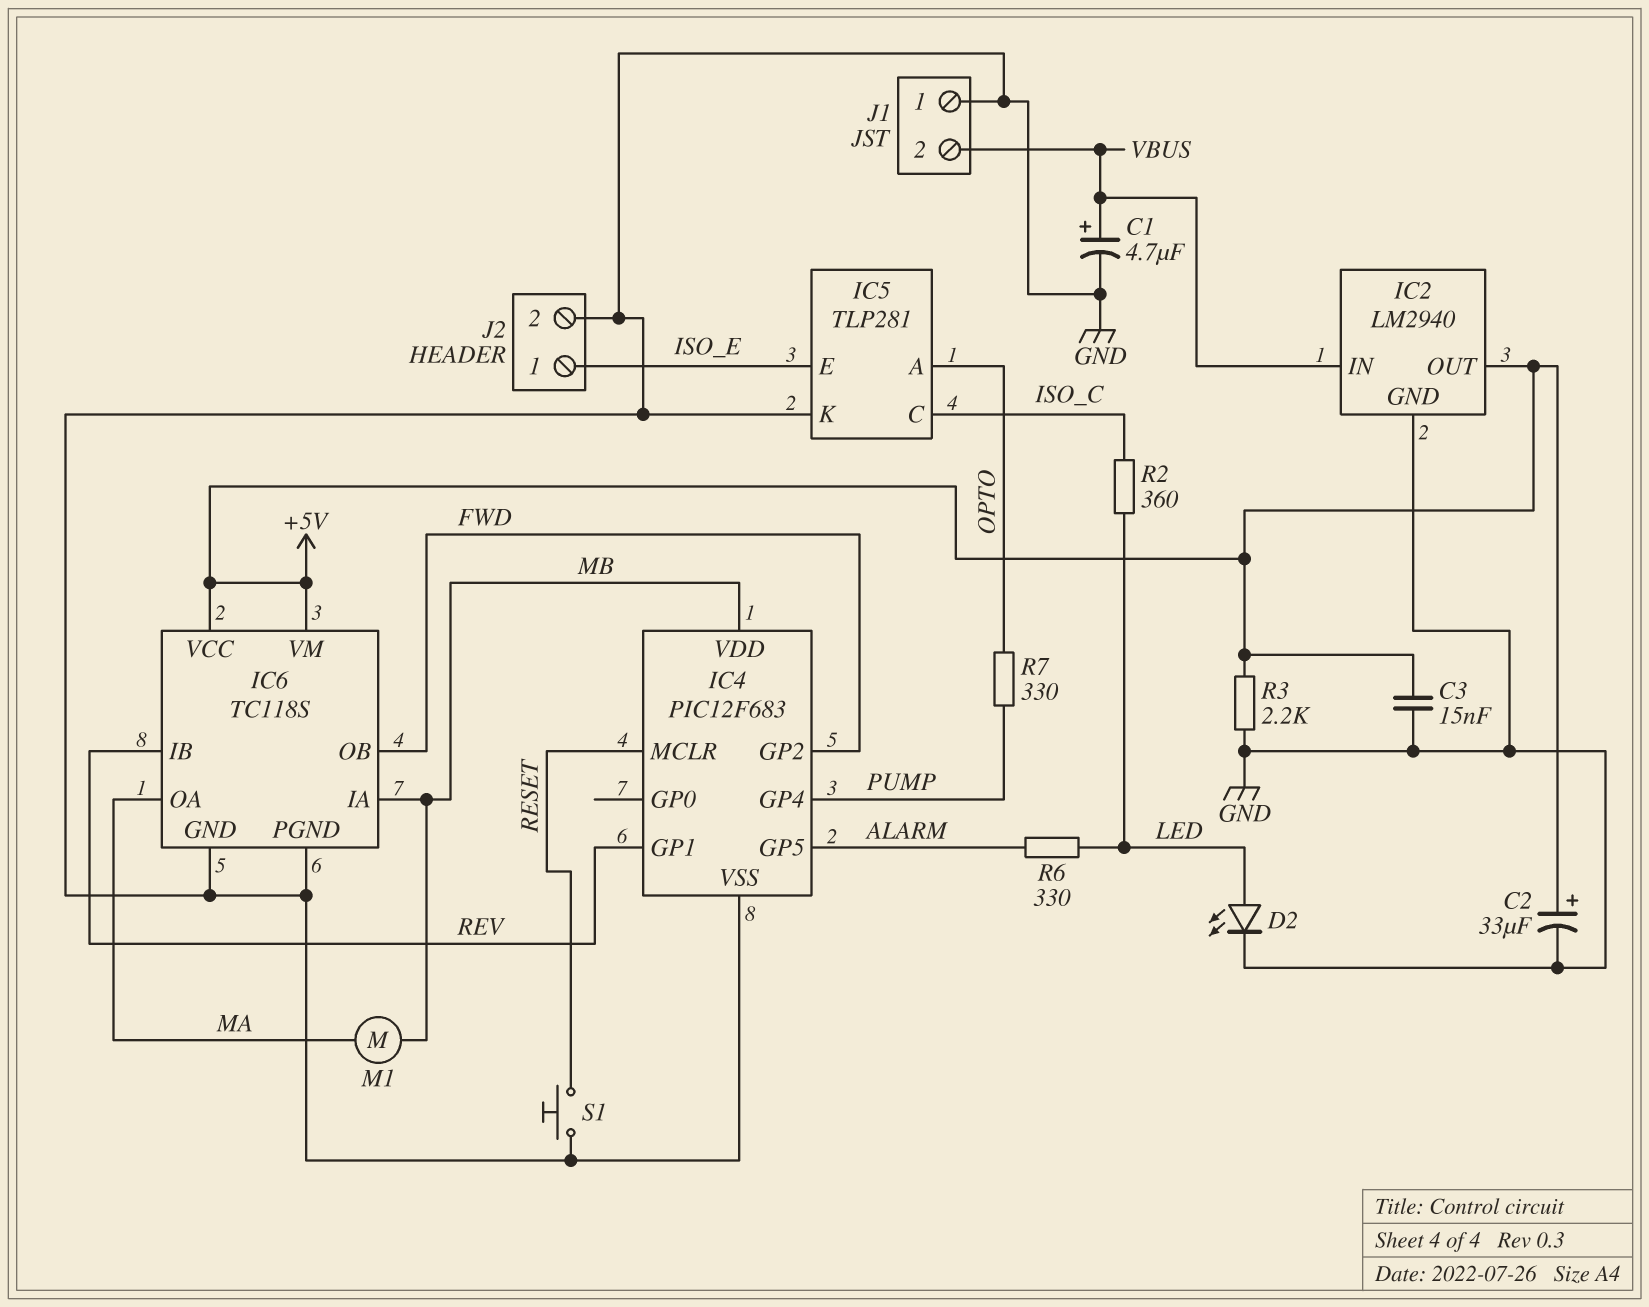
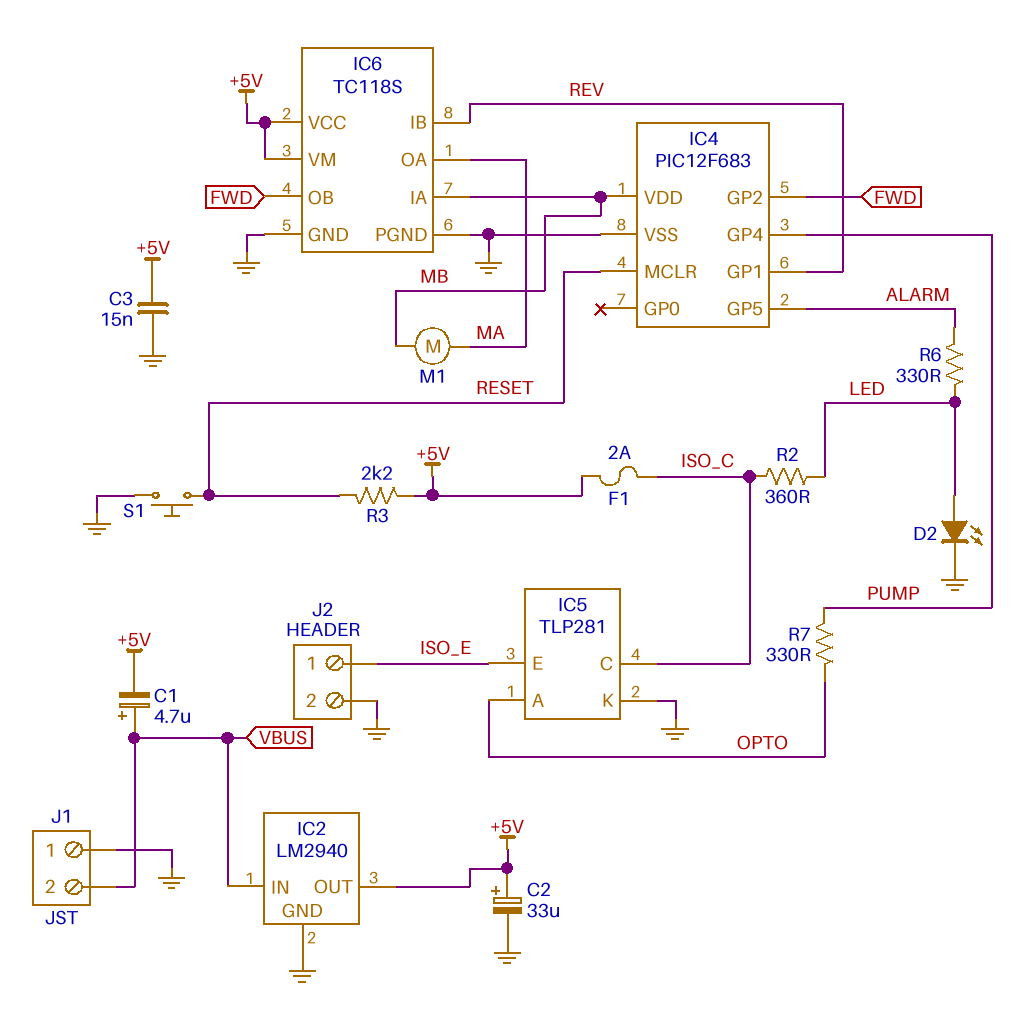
C1: 4.7uF (plus VBUS, minus GND) -> 4.7uF (plus VBUS, minus +5V)
F1: none -> 2A (+5V, ISO_C)
R3: 2.2k (+5V, GND) -> 2.2k (+5V, RESET)

